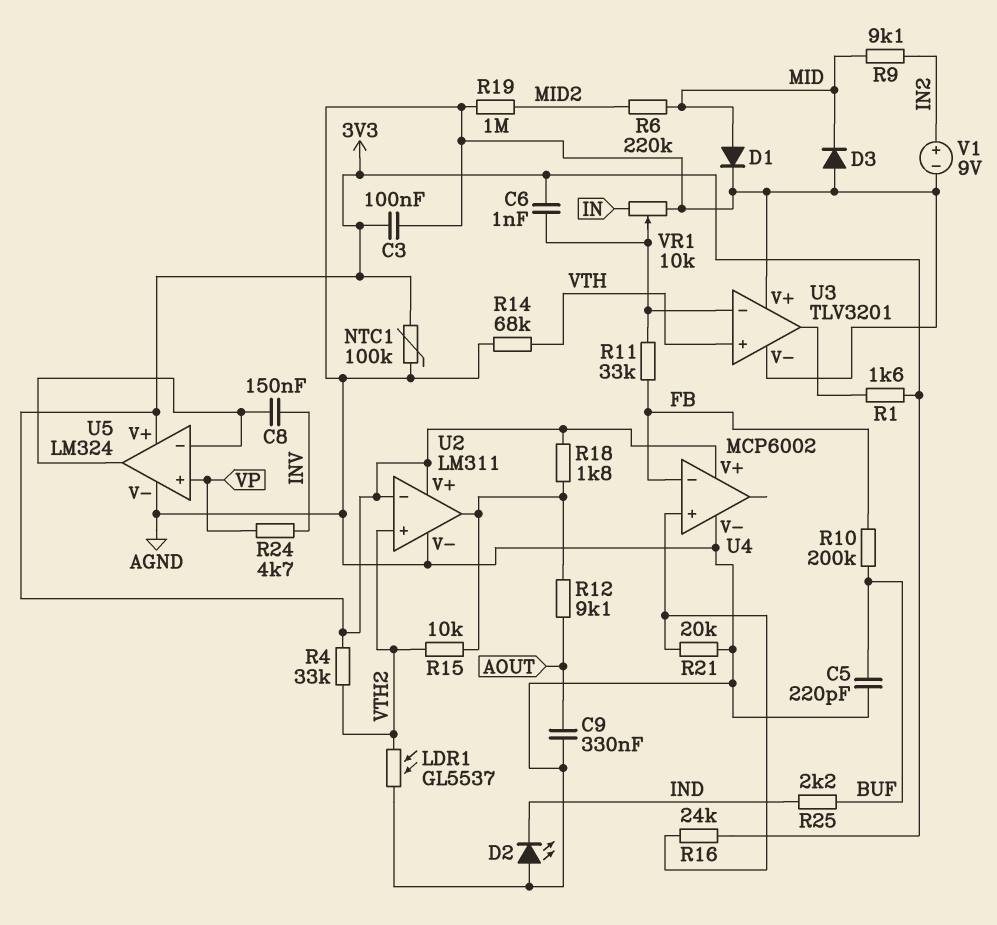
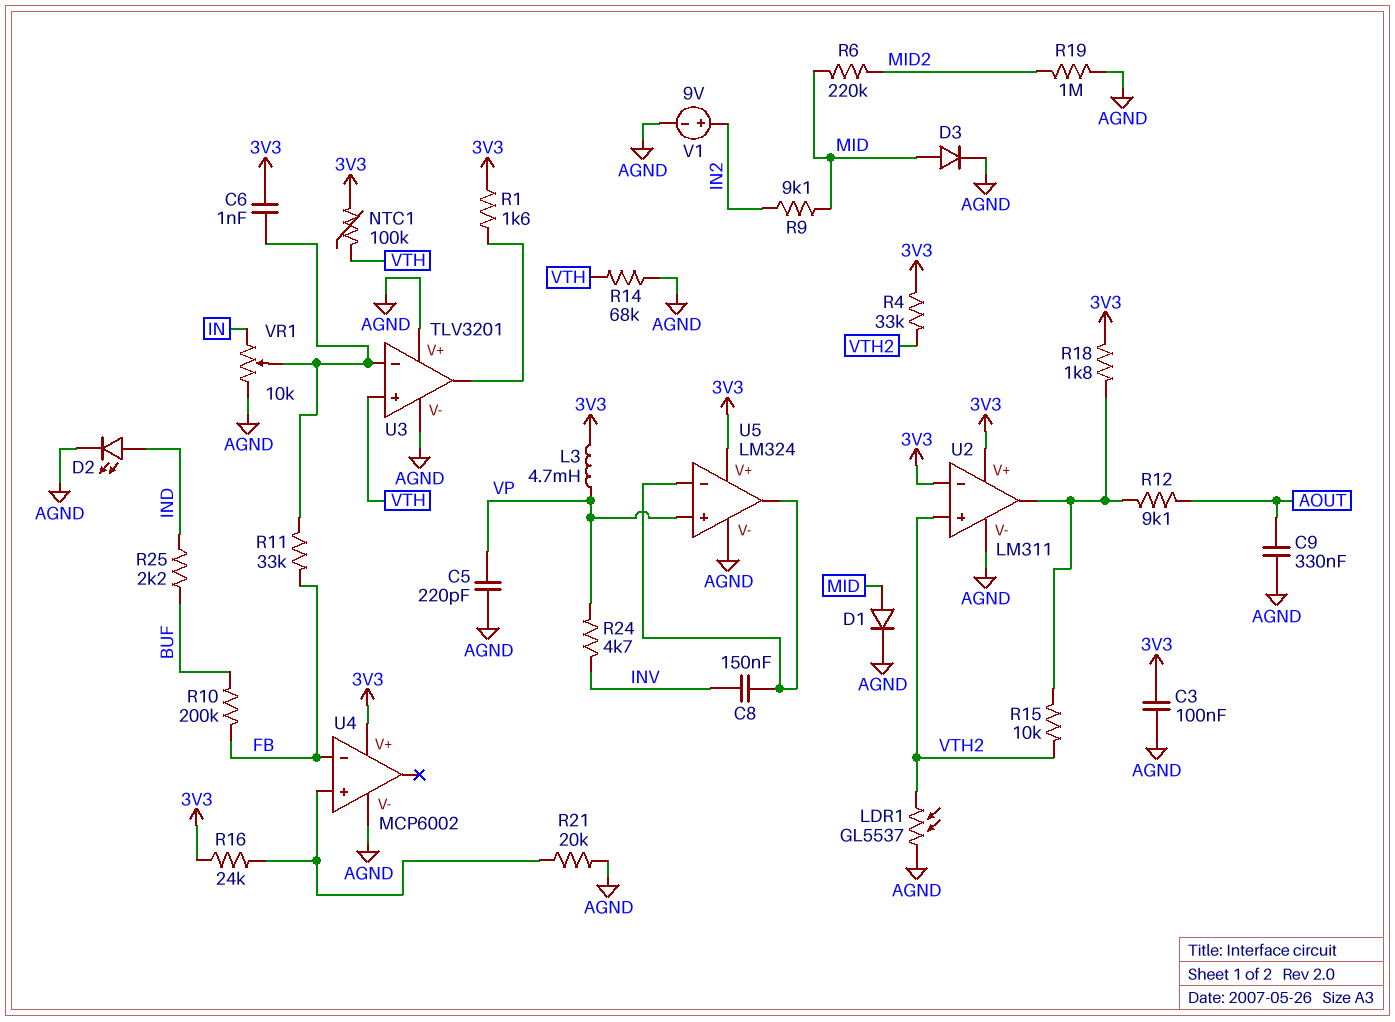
C5: 220pF (AGND, BUF) -> 220pF (AGND, VP)
D2: LED (A AGND, K IND) -> LED (A IND, K AGND)
D3: diode (A AGND, K MID) -> diode (A MID, K AGND)
L3: none -> 4.7mH (3V3, VP)
NTC1: 100k (3V3, AGND) -> 100k (3V3, VTH)

